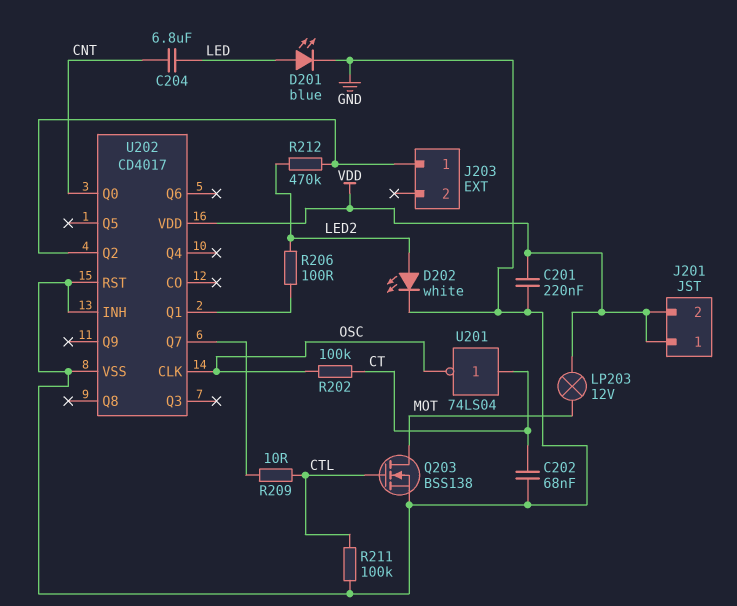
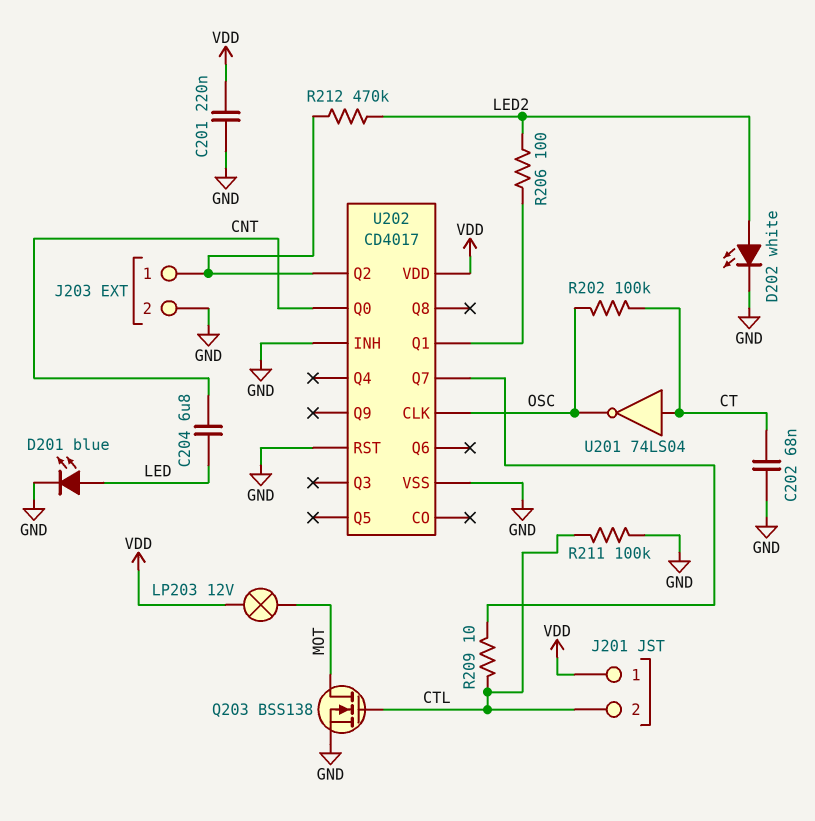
J201 pin 2: VDD -> CTL
J203 pin 2: none -> GND

